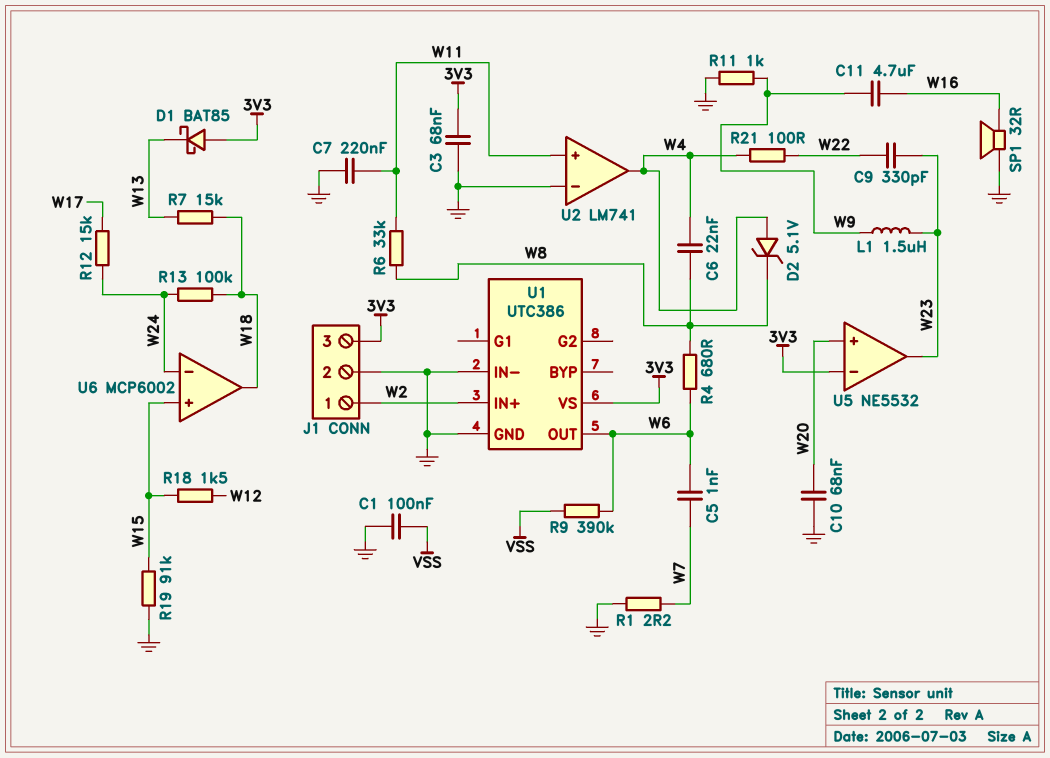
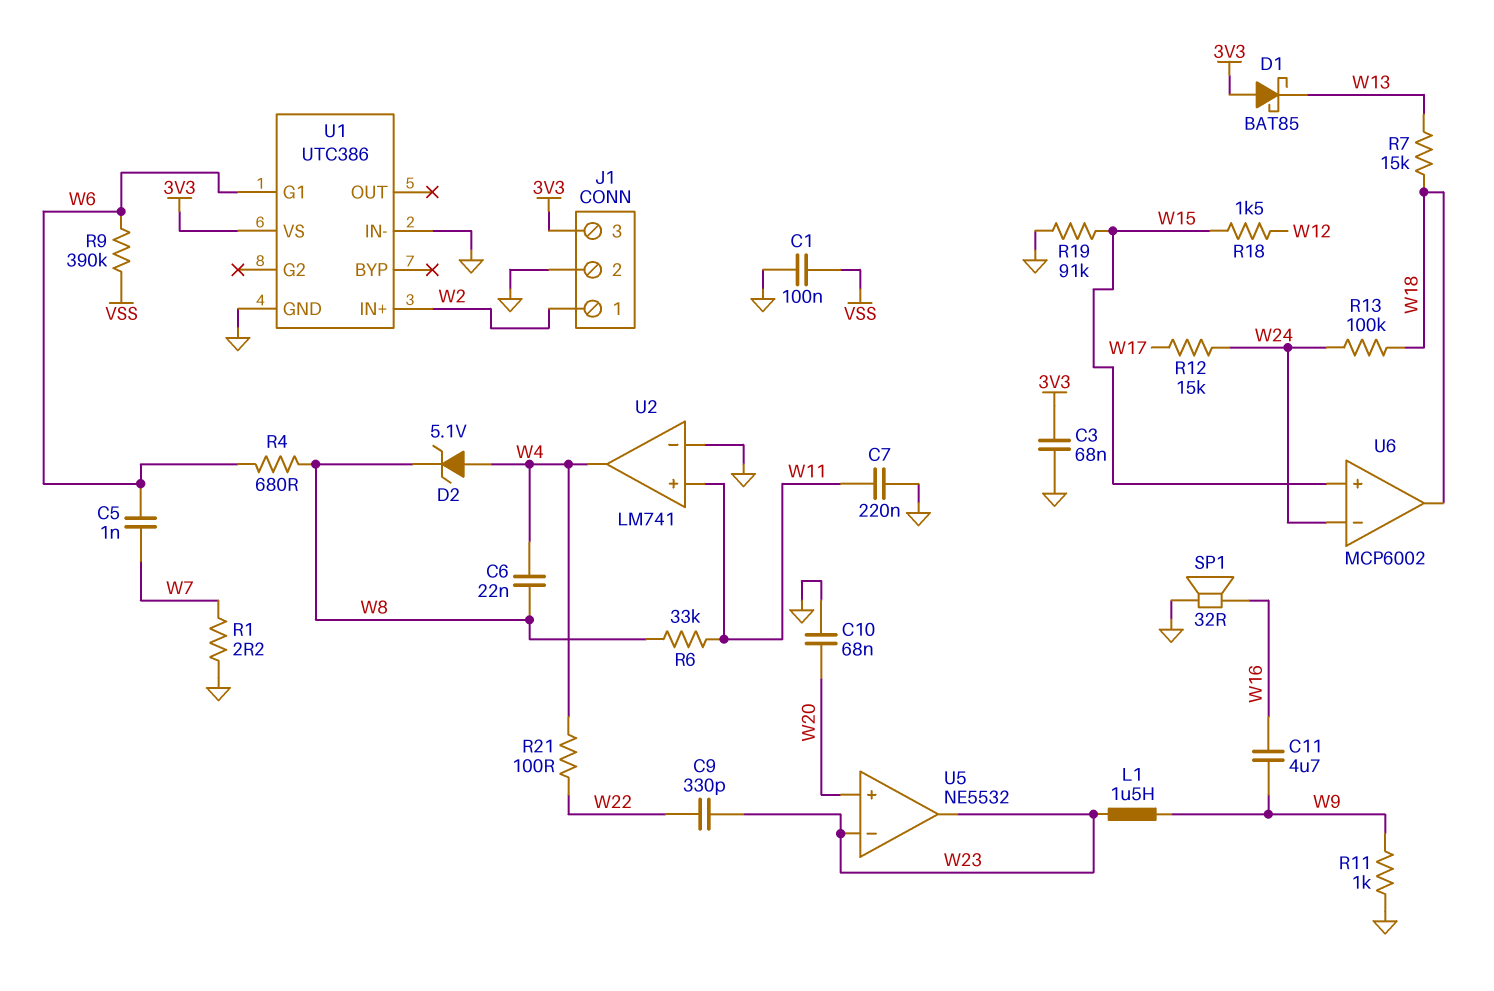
U1 pin G1: none -> W6
U1 pin OUT: W6 -> none
U5 pin in-: 3V3 -> W23

